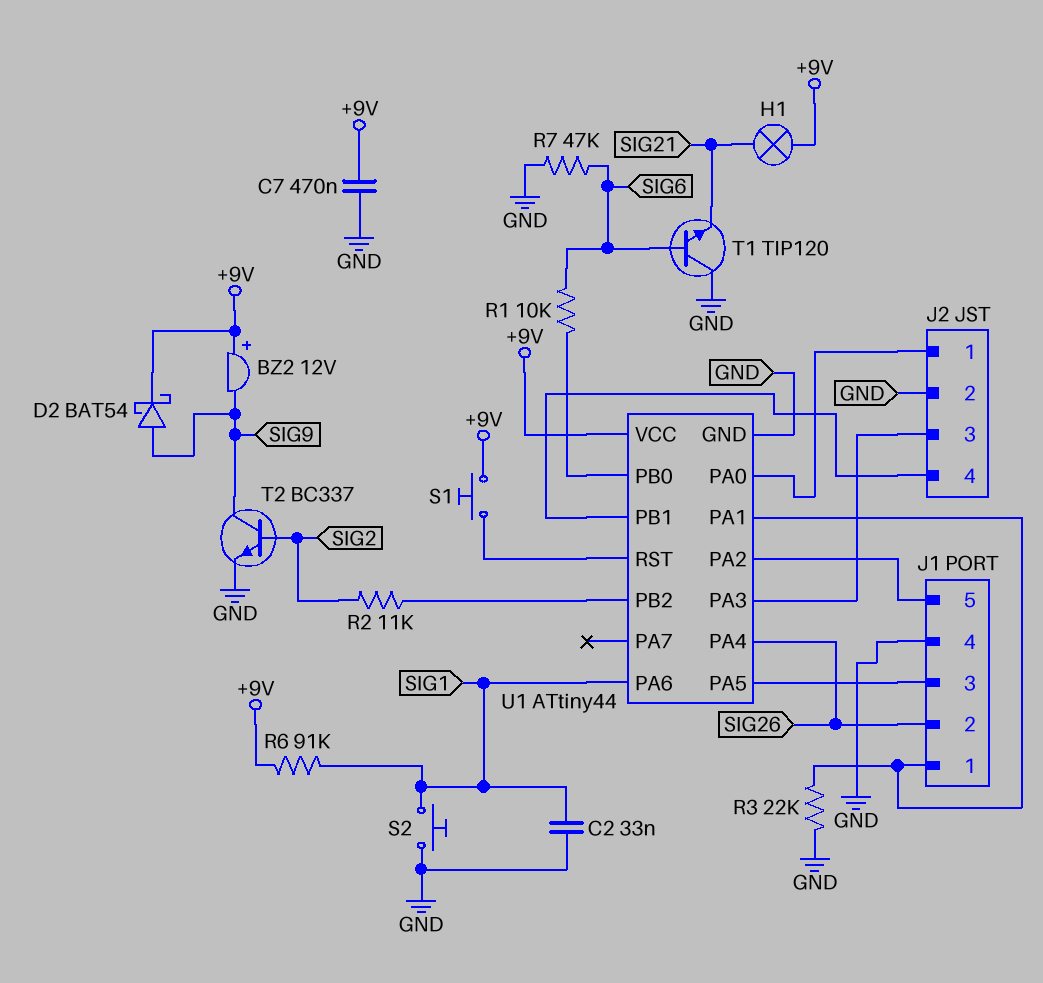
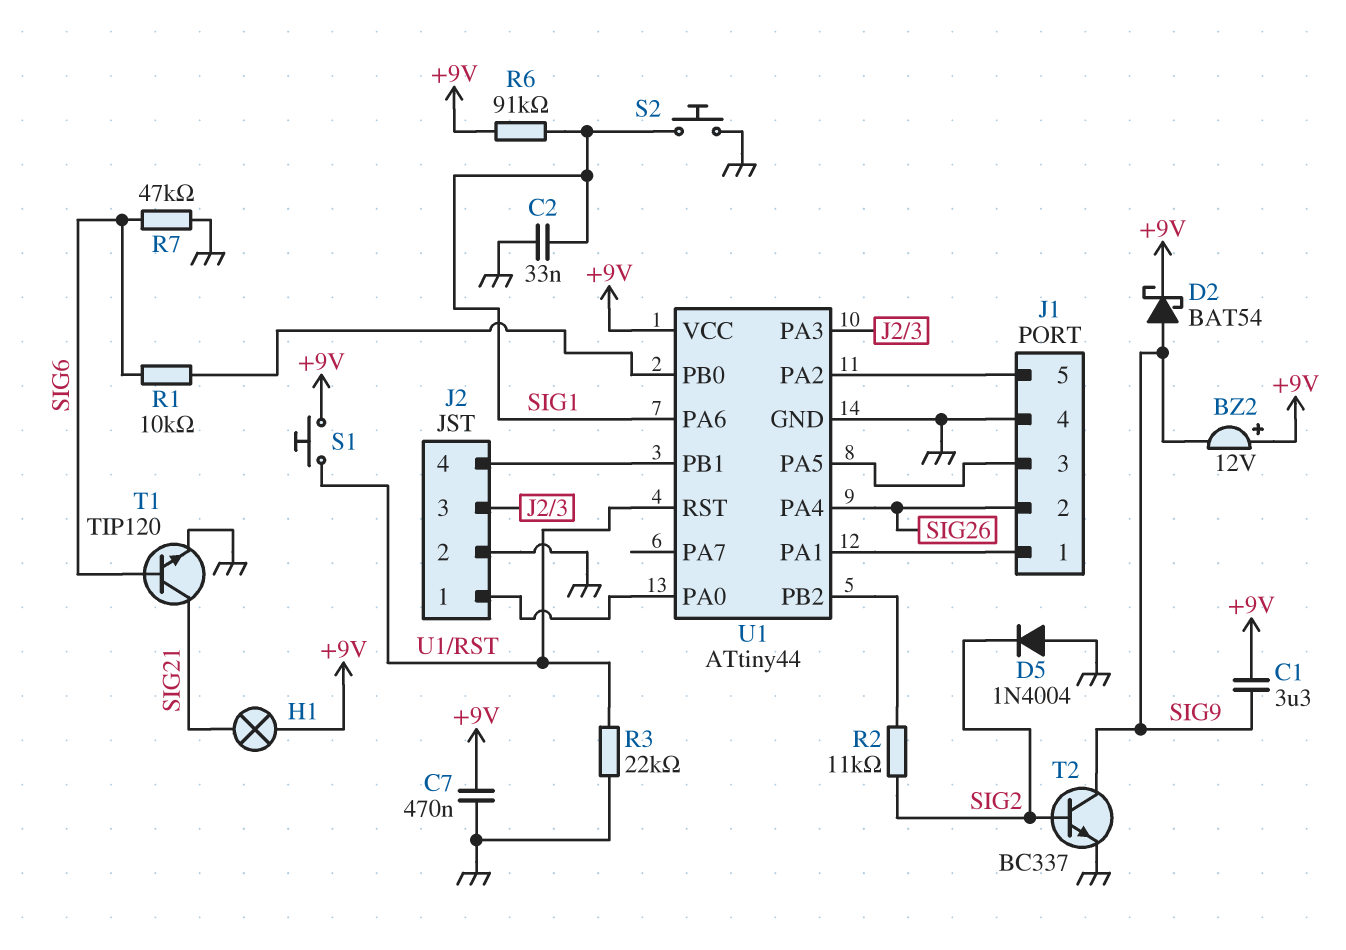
C1: none -> 3.3uF (+9V, SIG9)
D5: none -> diode 1N4004 (A GND, K SIG2)
R3: 22k (GND, J1/1) -> 22k (GND, U1/RST)
T1: NPN TIP120 (B SIG6, C GND, E SIG21) -> NPN TIP120 (B SIG6, C SIG21, E GND)

